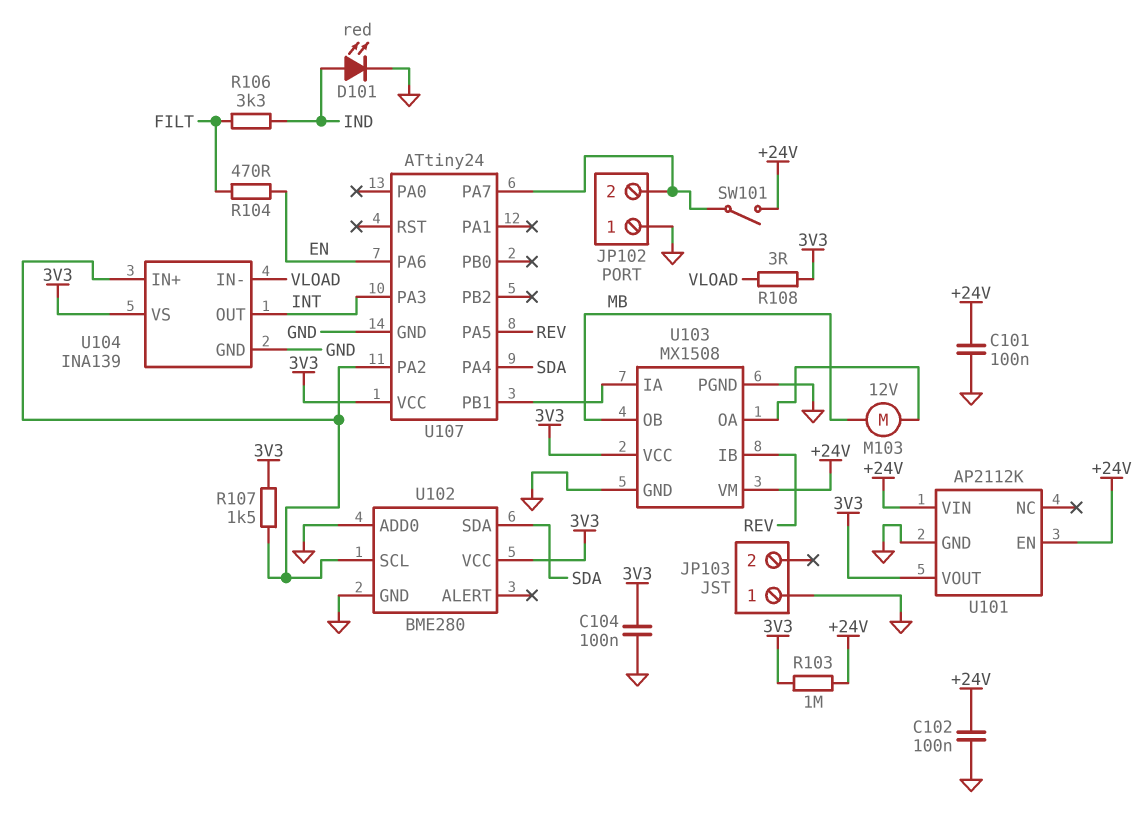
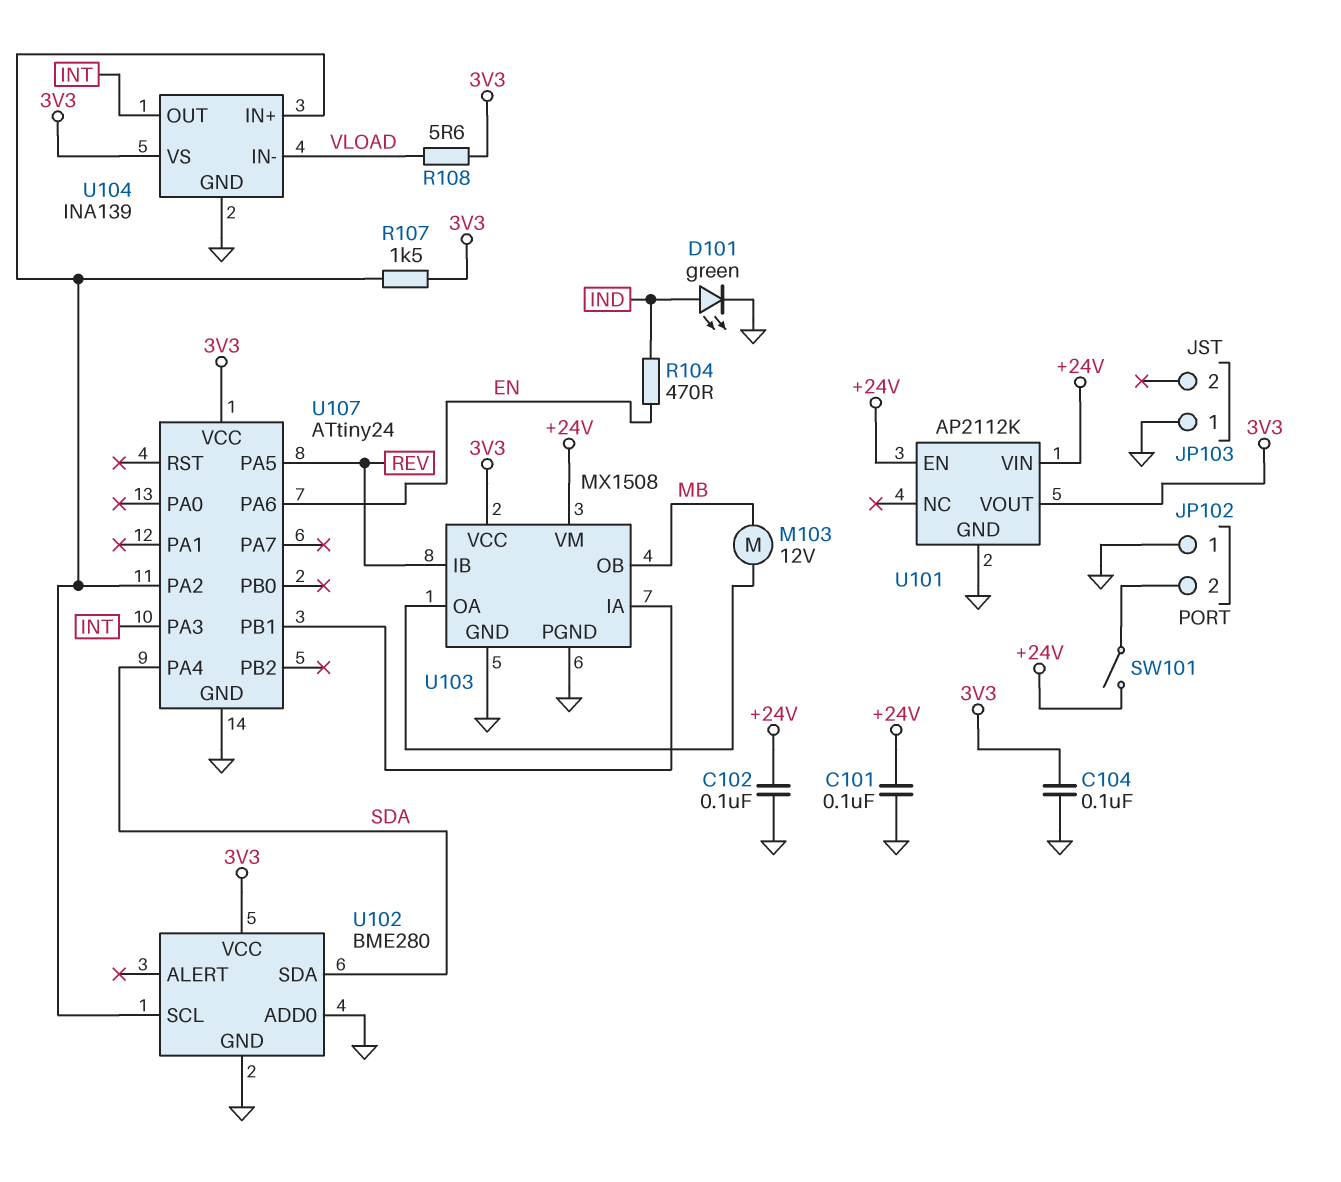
D101: LED red (A IND, K GND) -> LED green (A IND, K GND)
R103: 1M (+24V, 3V3) -> none
R104: 470 (EN, FILT) -> 470 (EN, IND)
R106: 3.3k (FILT, IND) -> none
R108: 3 (3V3, VLOAD) -> 5.6 (3V3, VLOAD)
U107 pin PA7: JP102/2 -> none

